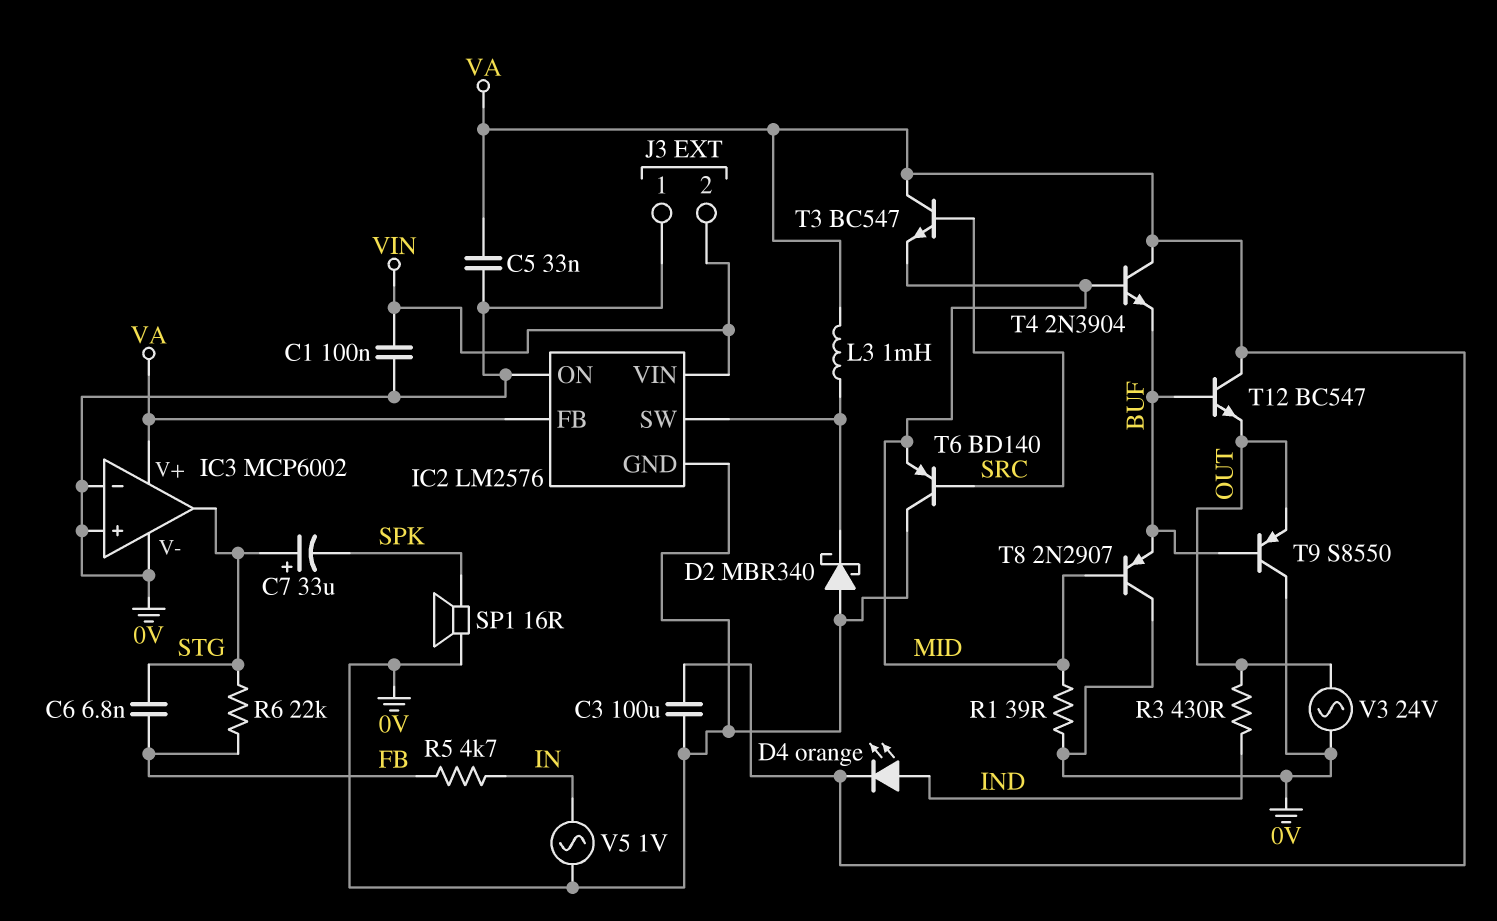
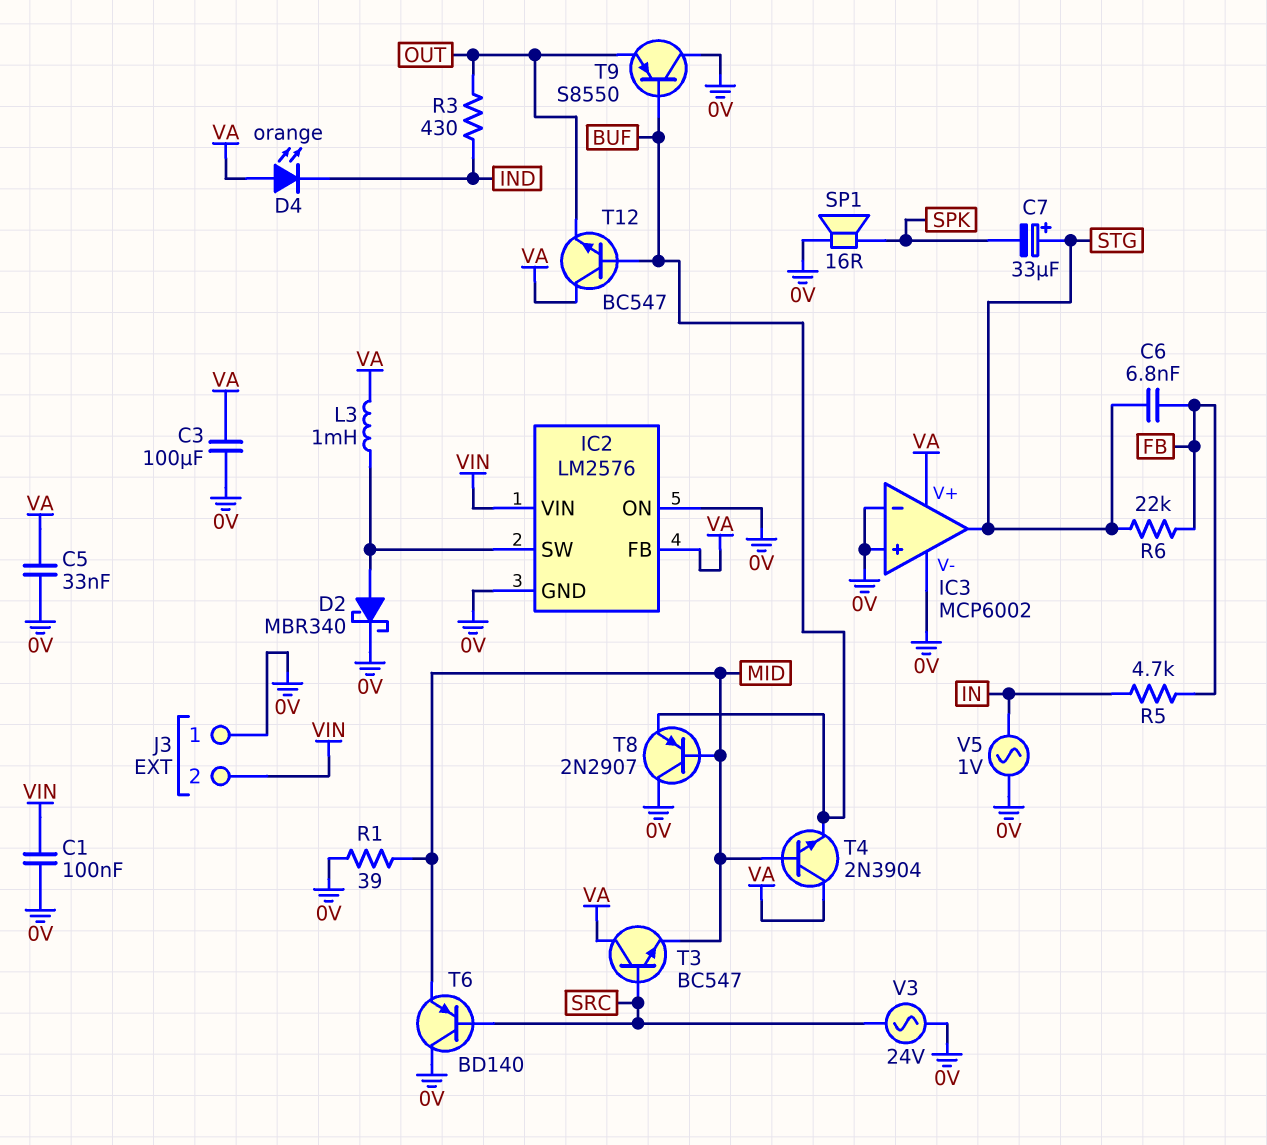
D2: schottky MBR340 (A 0V, K IC2/SW) -> schottky MBR340 (A IC2/SW, K 0V)
D4: LED orange (A IND, K VA) -> LED orange (A VA, K IND)
V3: AC 24V (0V, OUT) -> AC 24V (0V, SRC)

